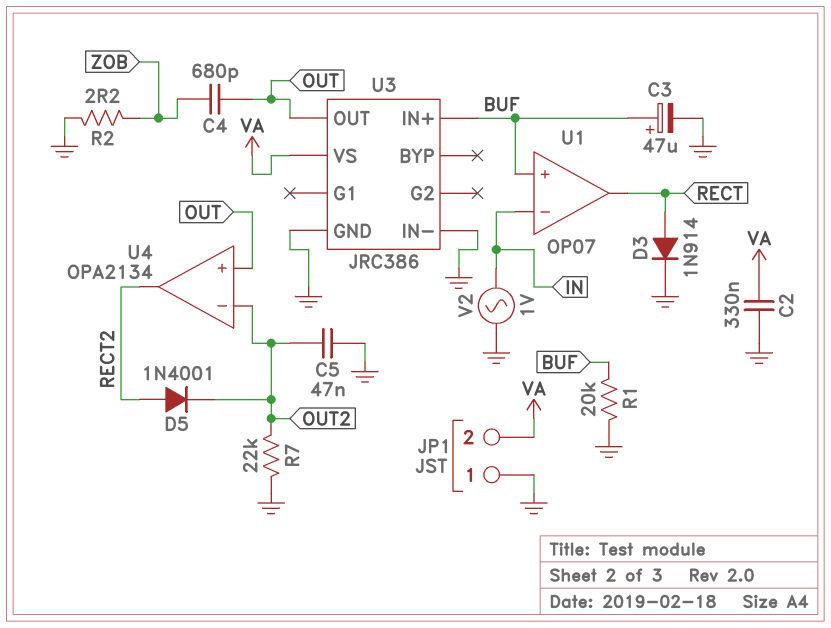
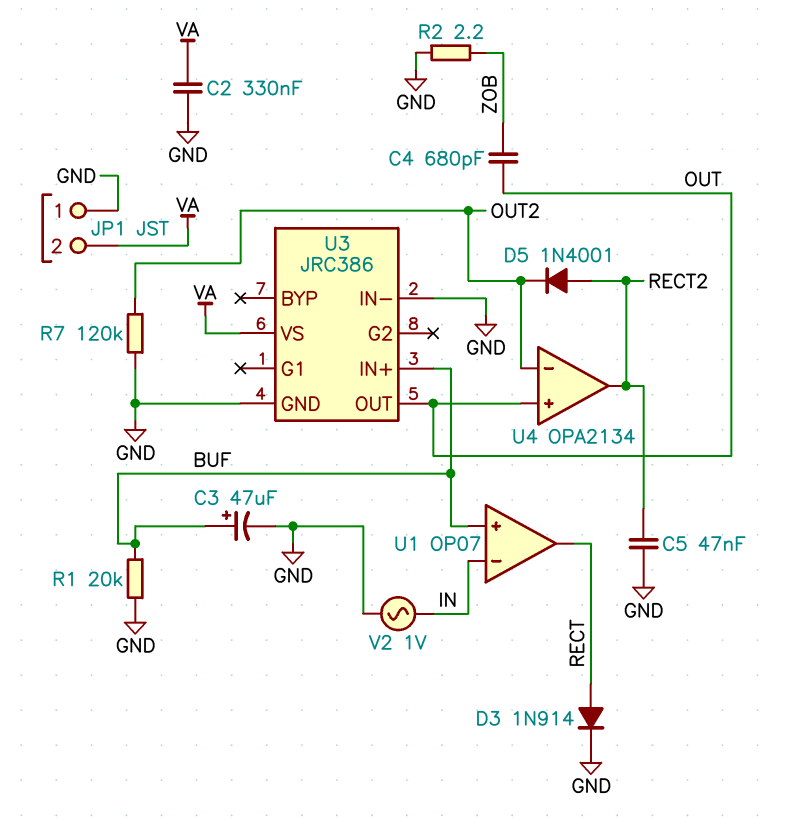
C5: 47nF (GND, OUT2) -> 47nF (GND, RECT2)
R7: 22k (GND, OUT2) -> 120k (GND, OUT2)

